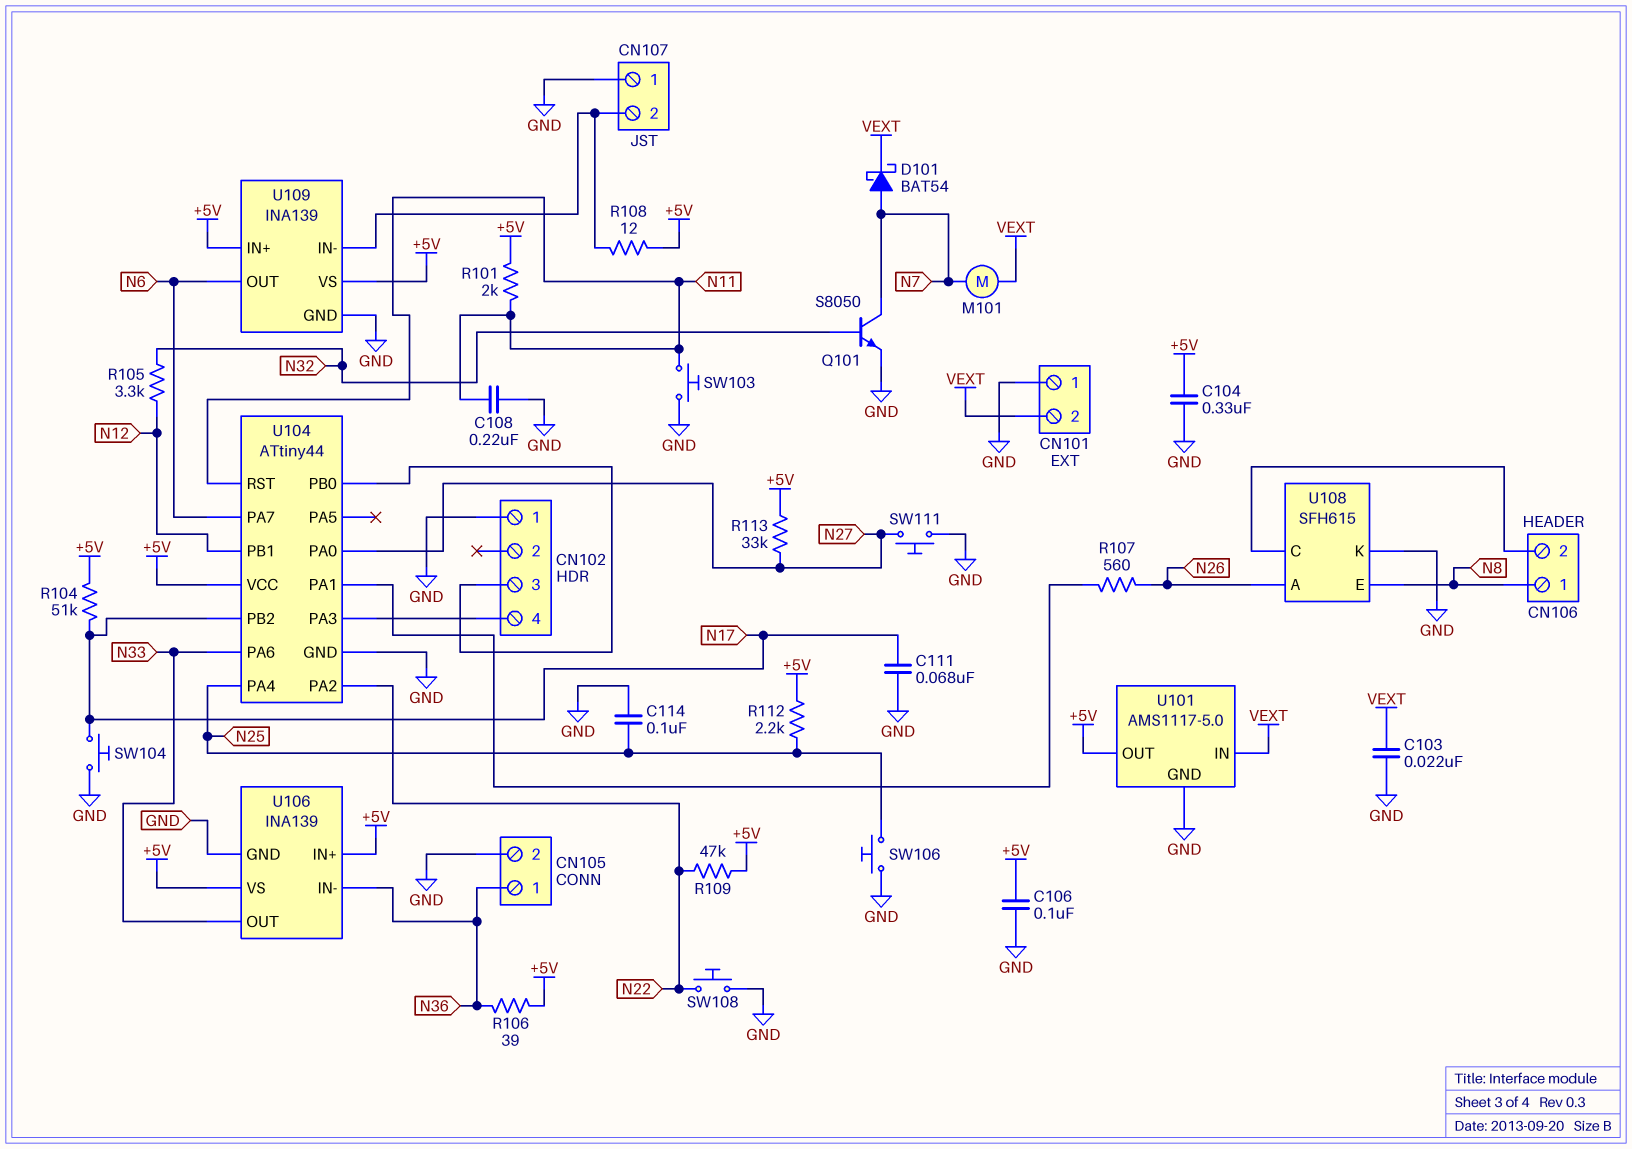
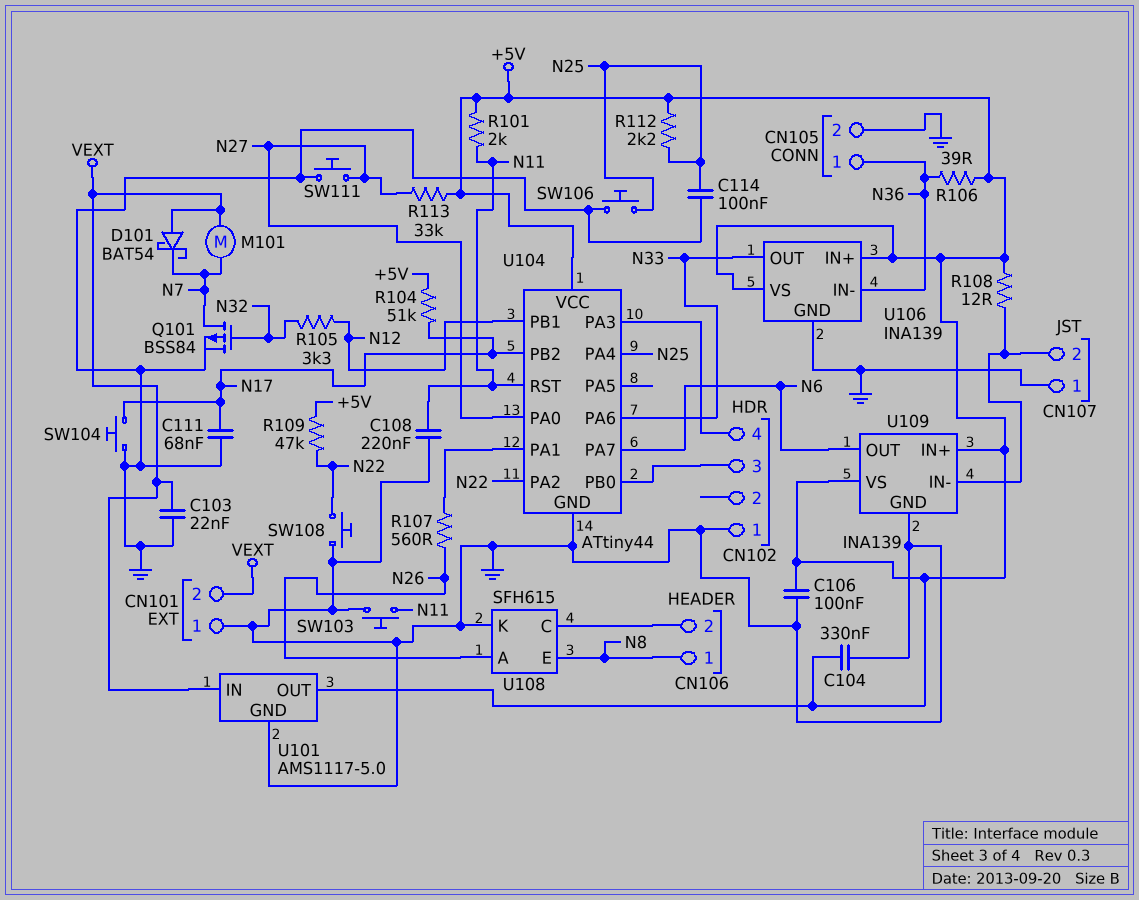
D101: schottky BAT54 (A N7, K VEXT) -> schottky BAT54 (A VEXT, K N7)
Q101: NPN S8050 (B N32, C N7, E GND) -> PMOS BSS84 (G N32, D N7, S GND)

